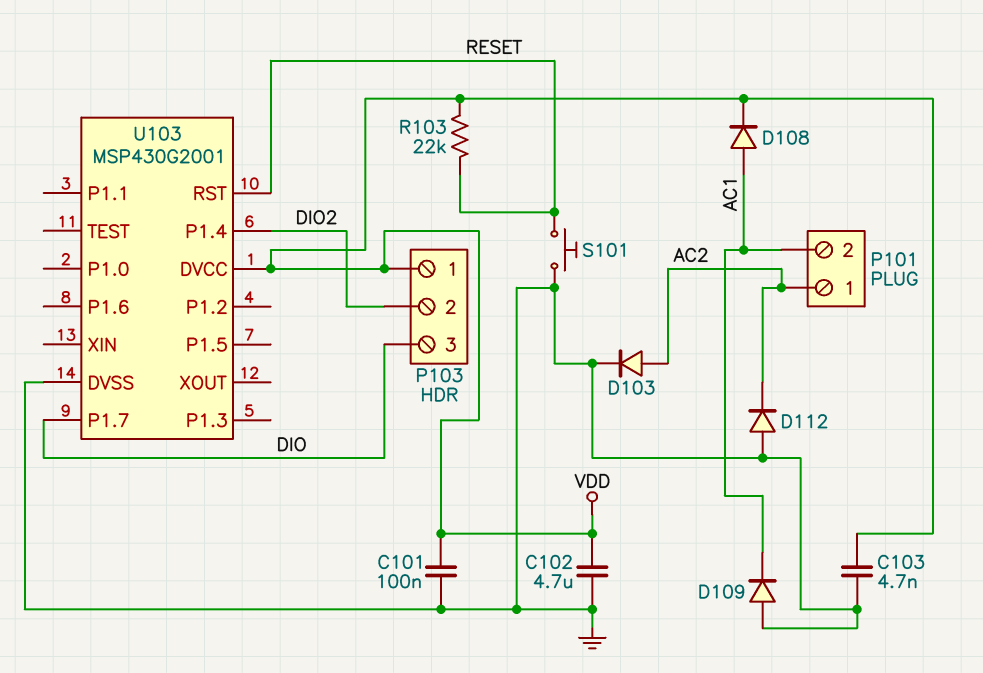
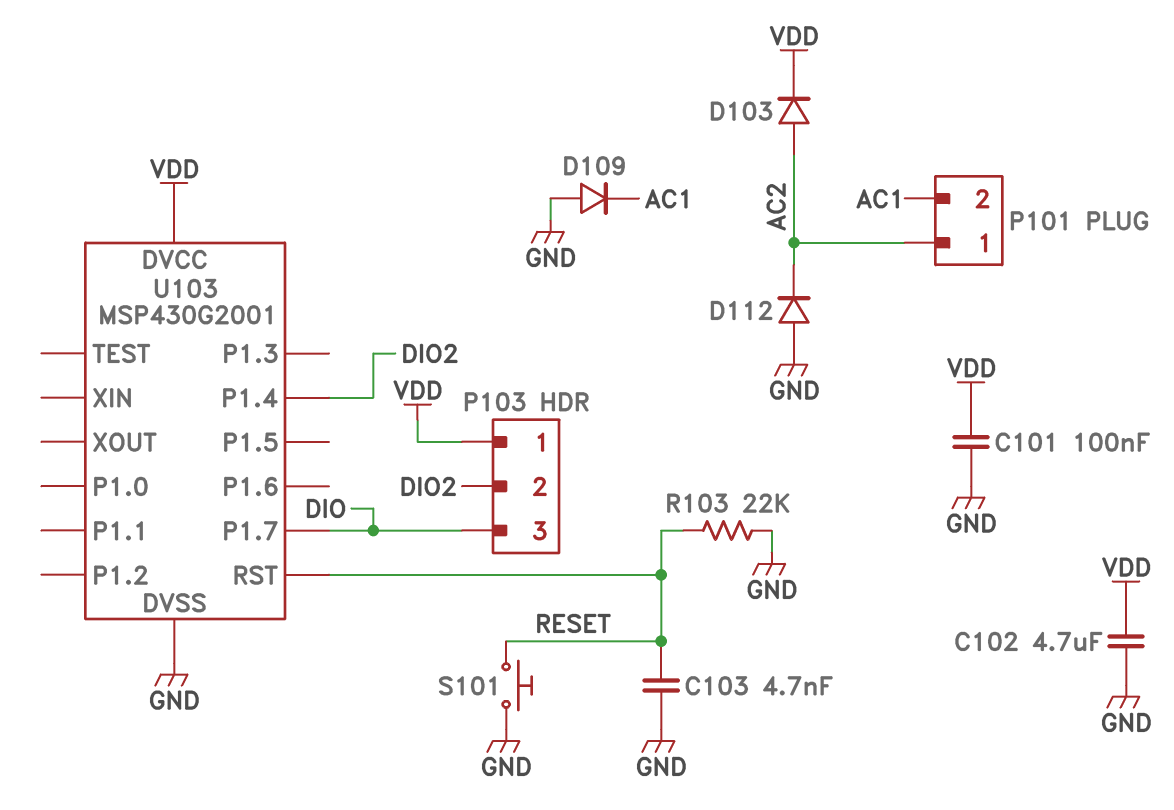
C103: 4.7nF (GND, VDD) -> 4.7nF (GND, RESET)
D103: diode (A AC2, K GND) -> diode (A AC2, K VDD)
D108: diode (A AC1, K VDD) -> none
R103: 22k (RESET, VDD) -> 22k (GND, RESET)

